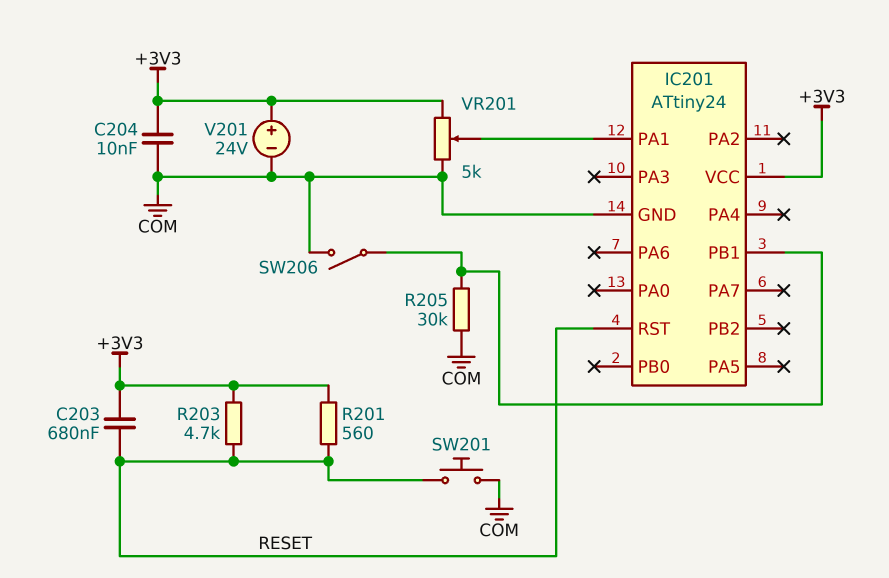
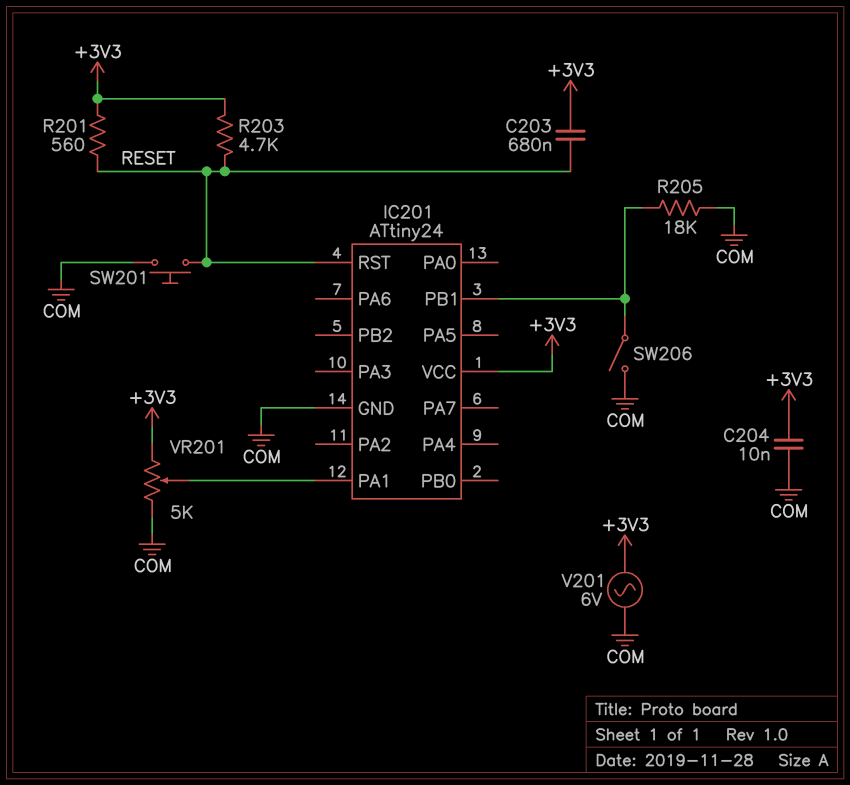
R205: 30k (COM, IC201/PB1) -> 18k (COM, IC201/PB1)
V201: 24V (plus +3V3, minus COM) -> AC 6V (+3V3, COM)

